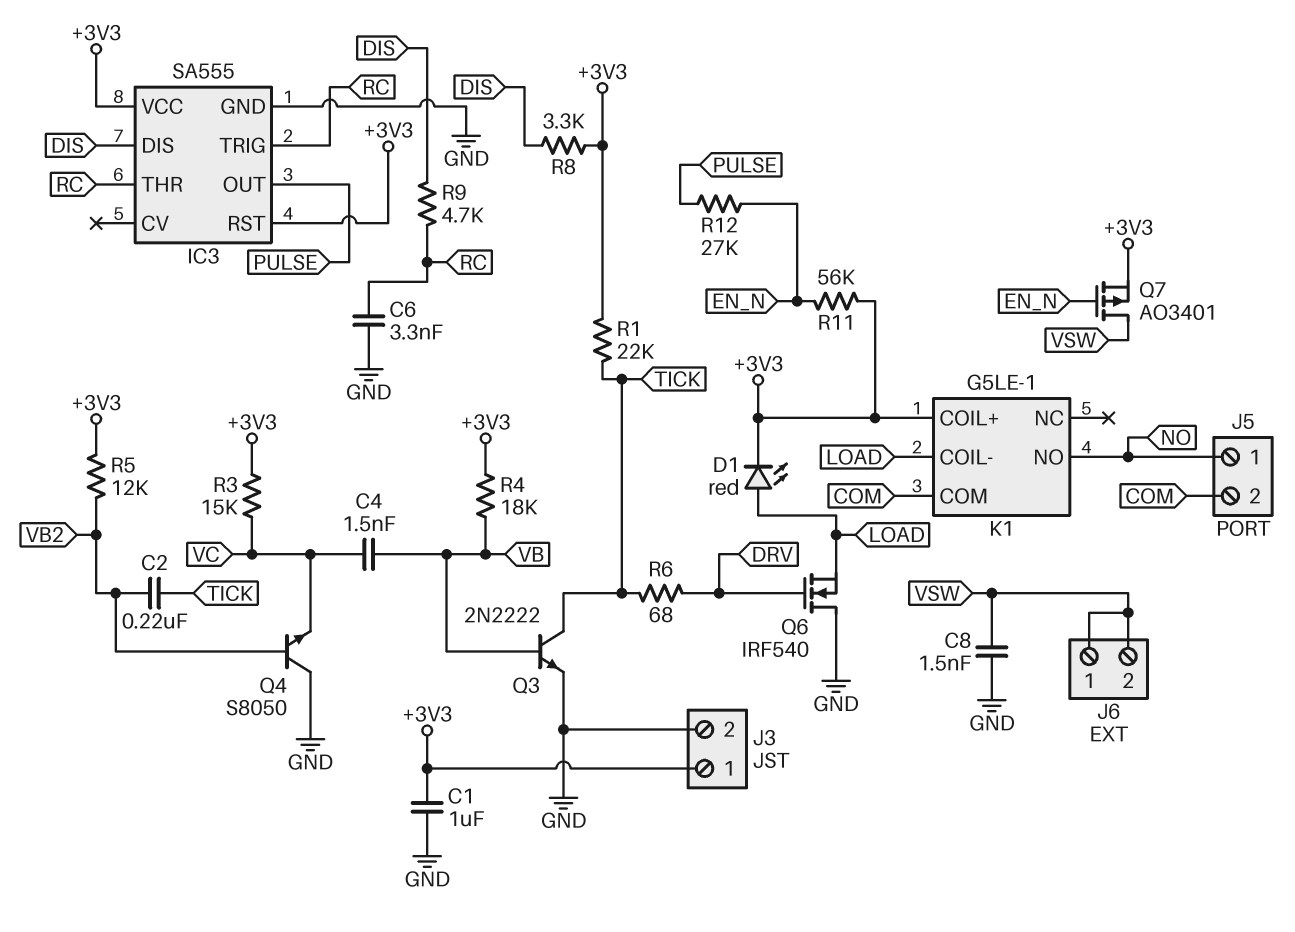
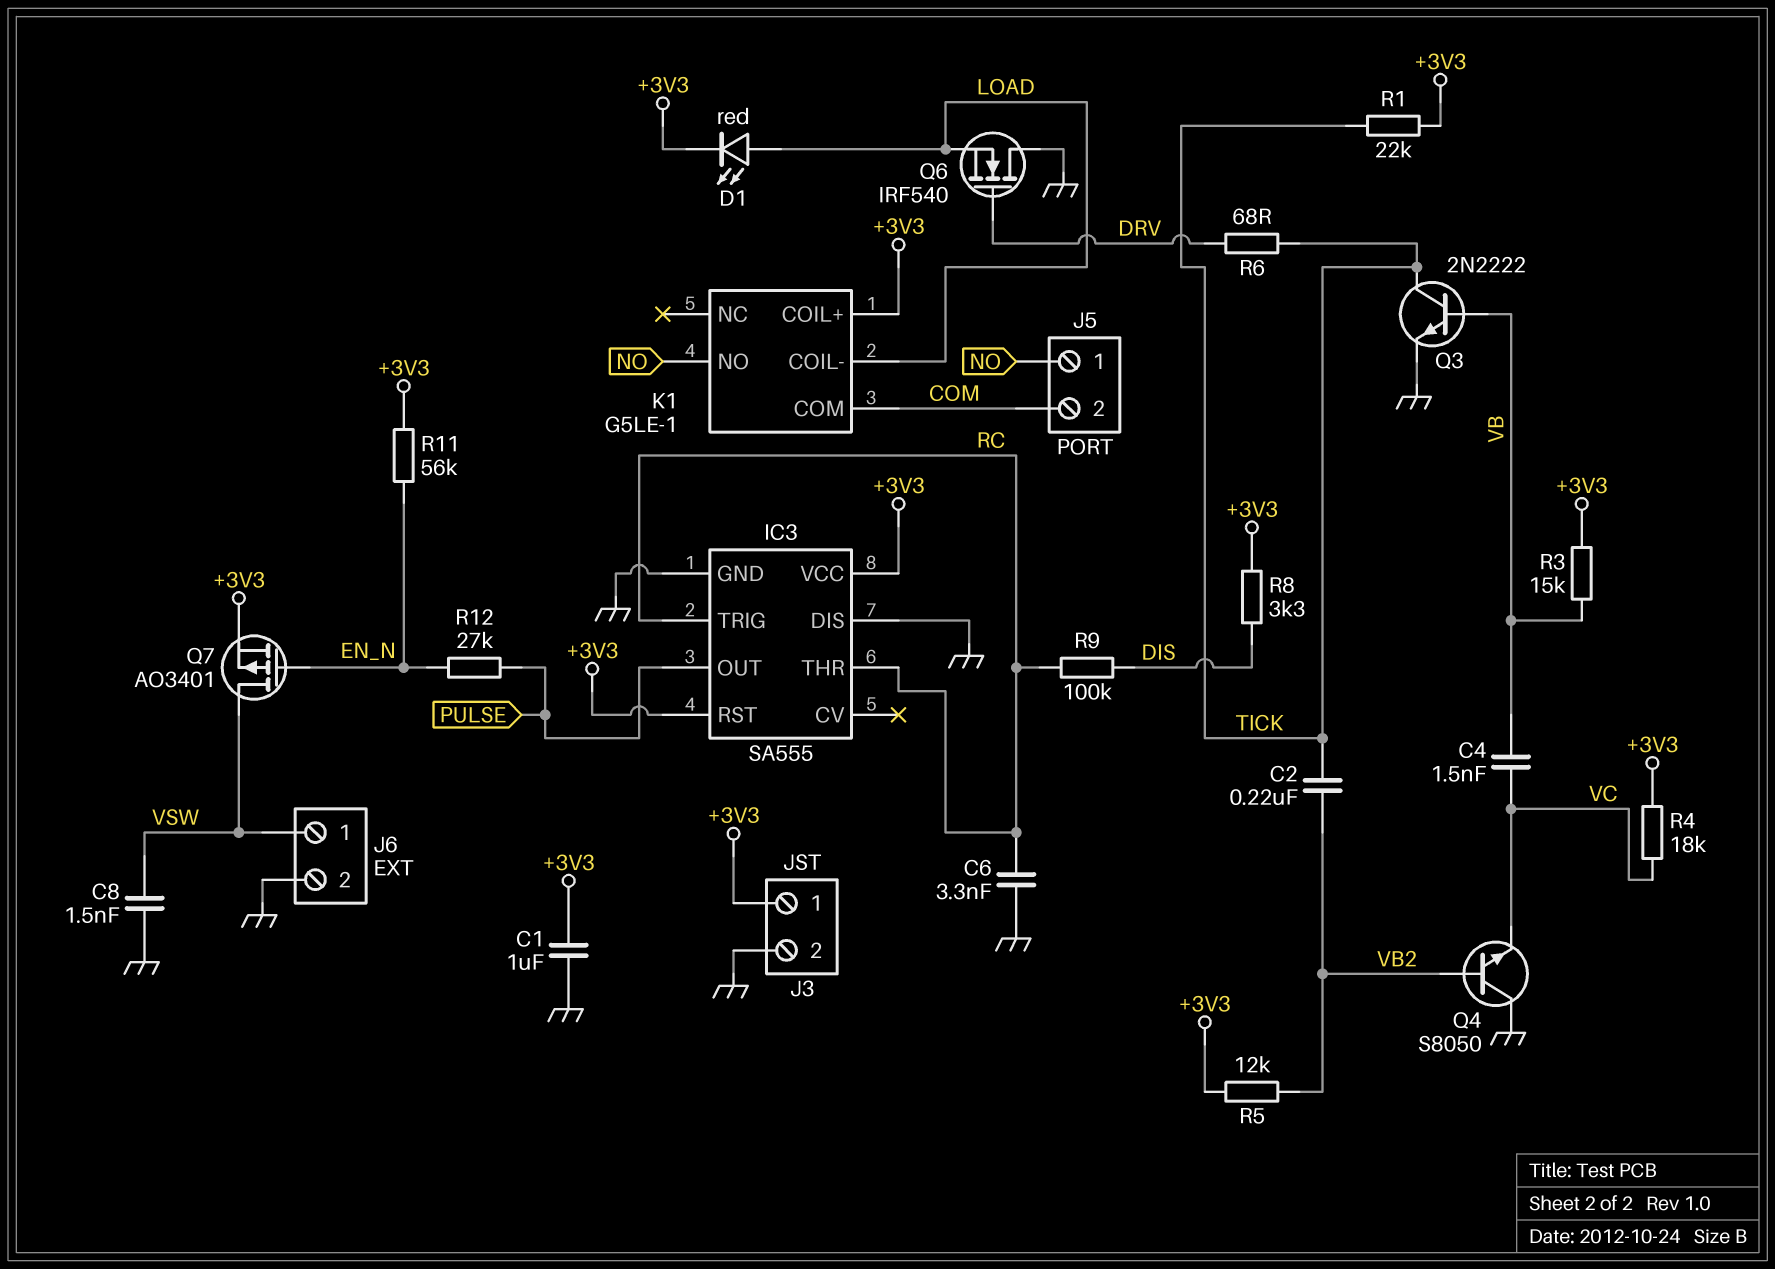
IC3 pin DIS: DIS -> GND
J6 pin 2: VSW -> GND
R3: 15k (+3V3, VC) -> 15k (+3V3, VB)
R4: 18k (+3V3, VB) -> 18k (+3V3, VC)
R9: 4.7k (DIS, RC) -> 100k (DIS, RC)

